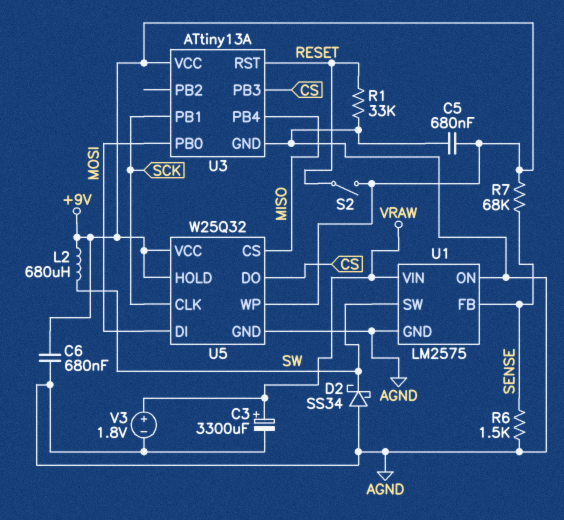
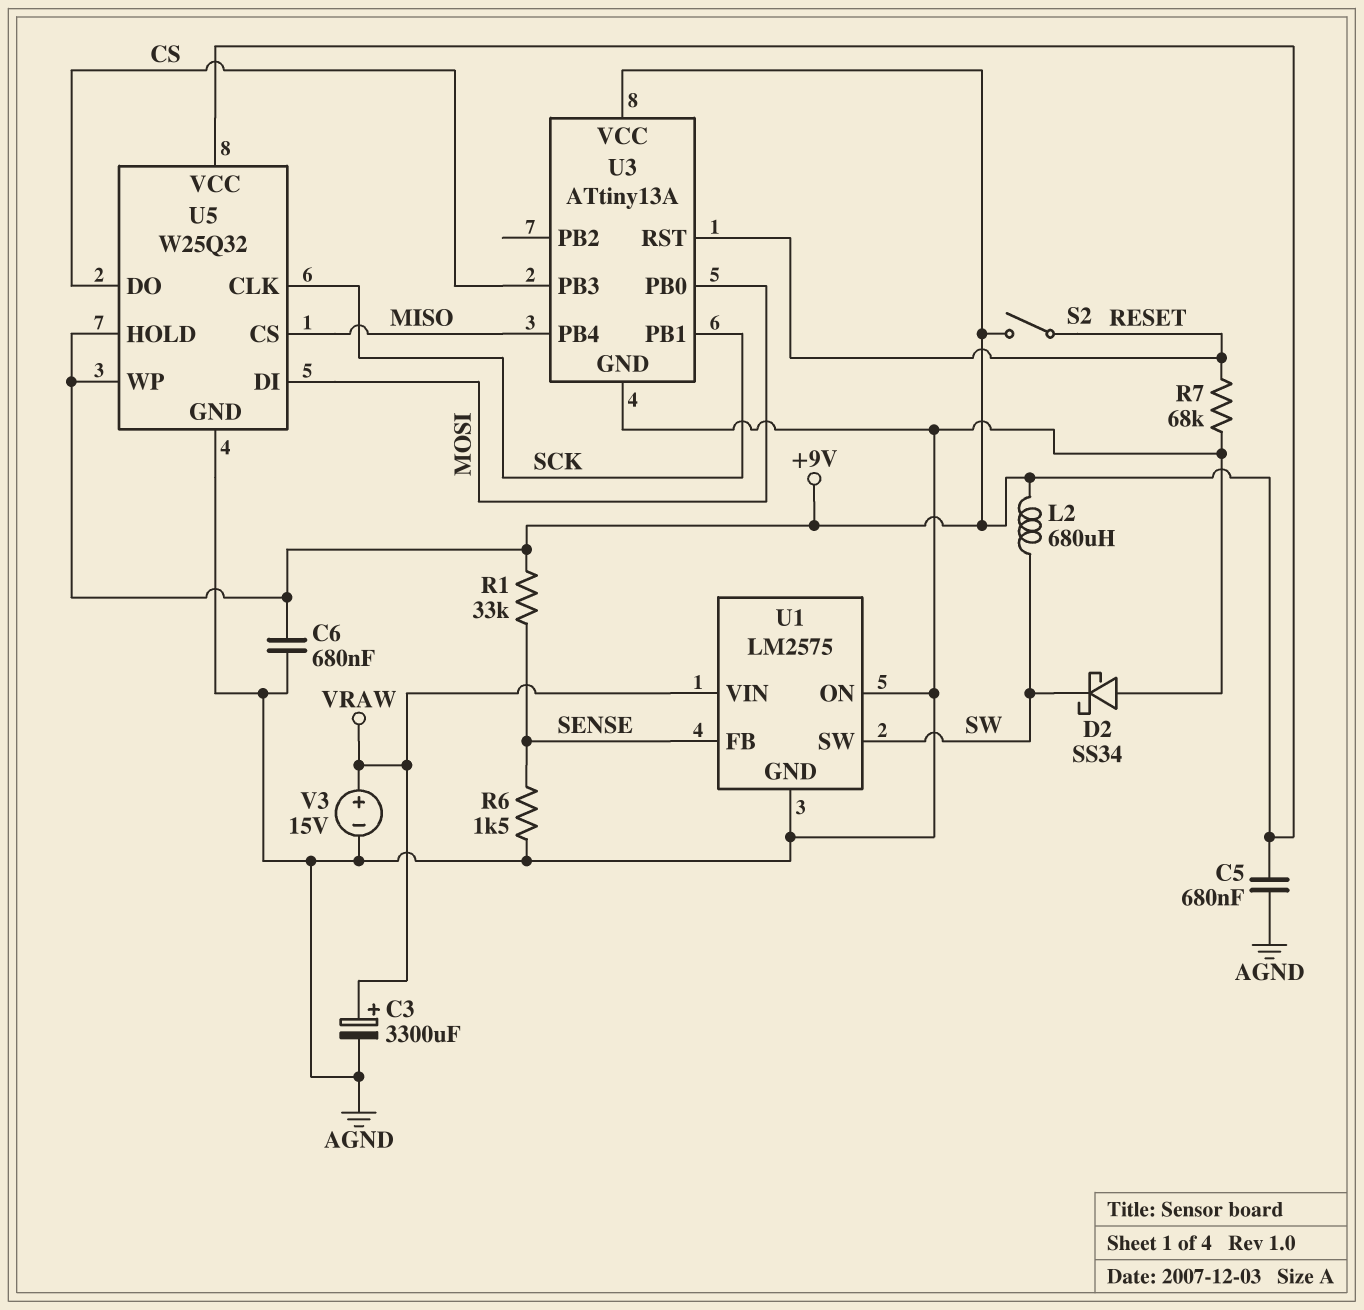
R1: 33k (AGND, RESET) -> 33k (+9V, SENSE)
R7: 68k (+9V, SENSE) -> 68k (AGND, RESET)
V3: 1.8V (plus VRAW, minus AGND) -> 15V (plus VRAW, minus AGND)

